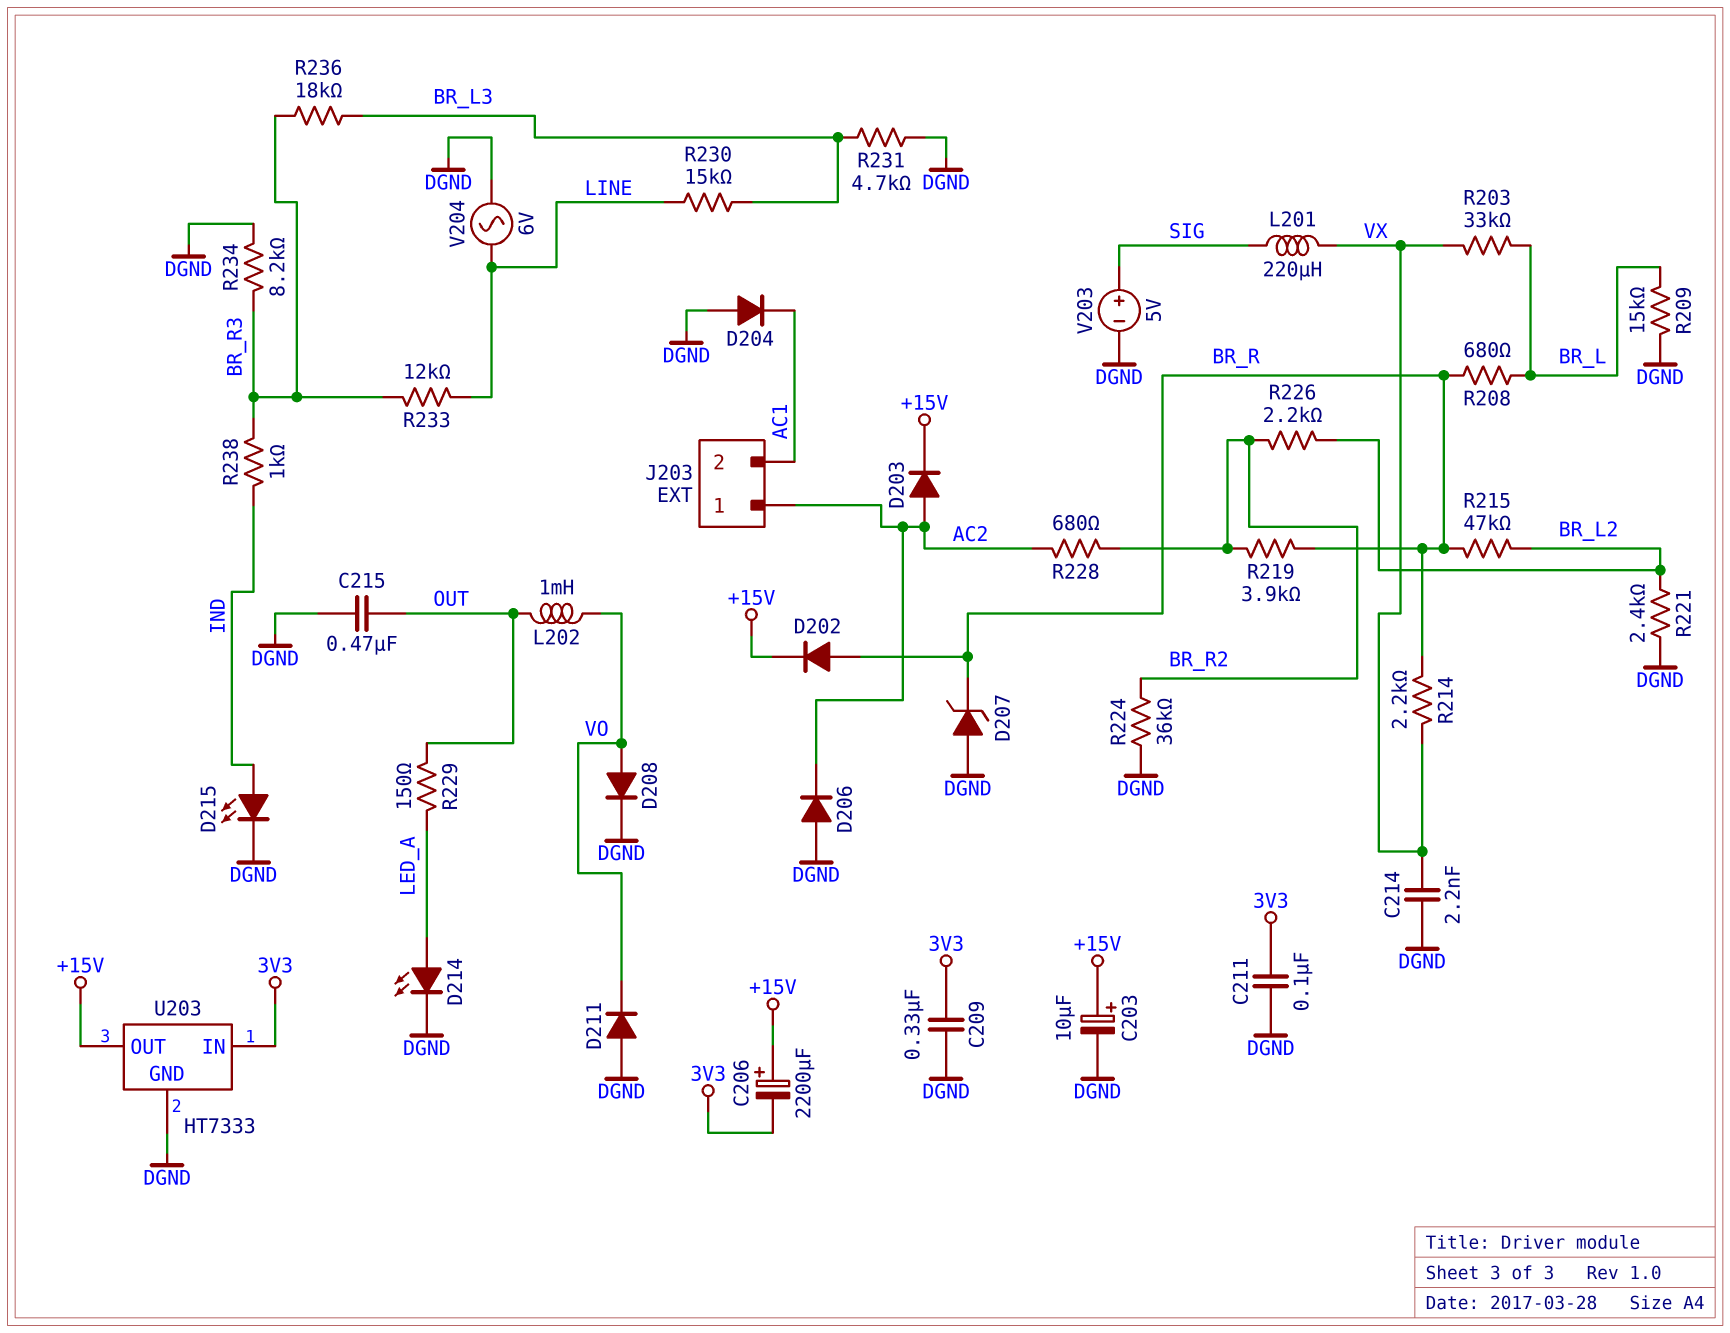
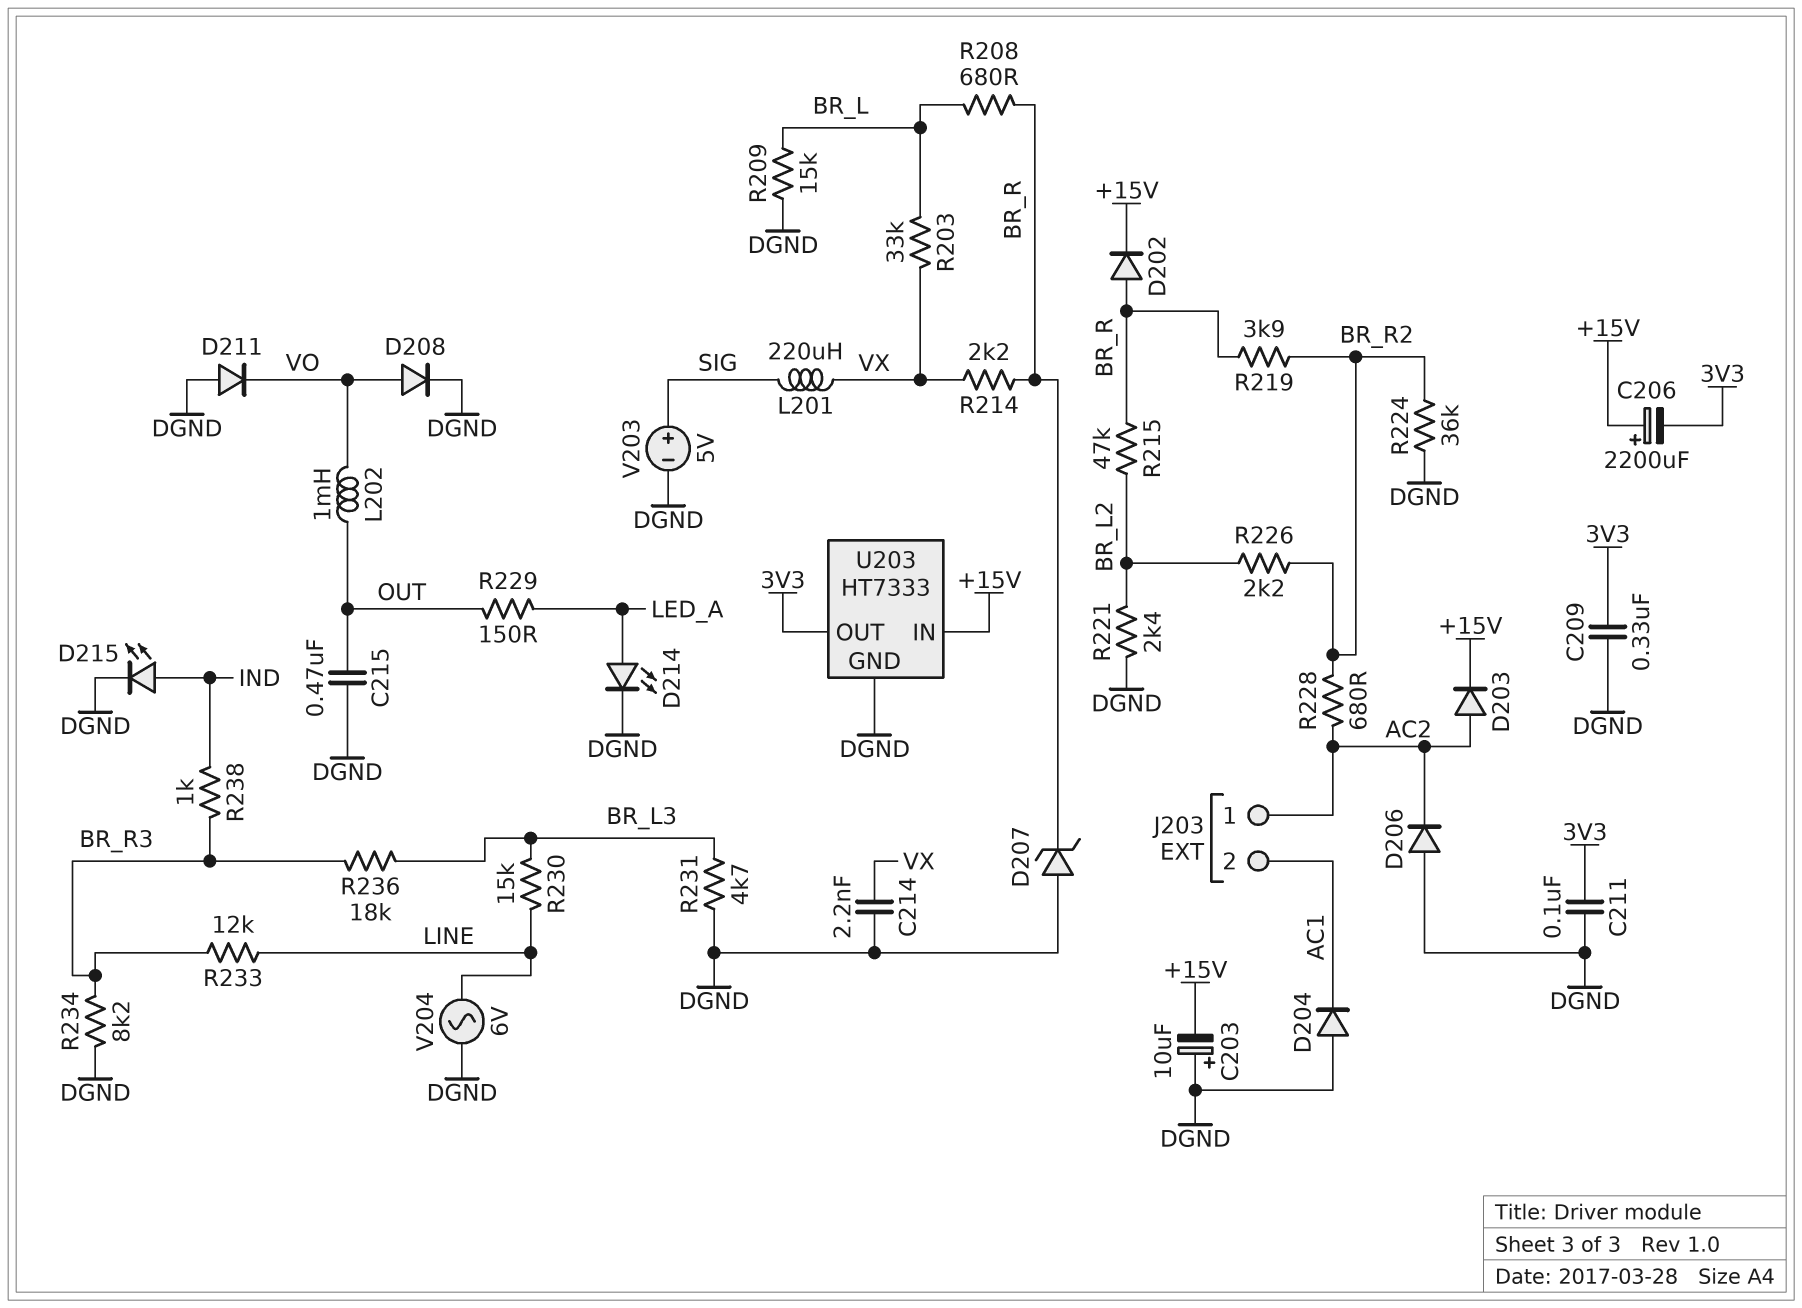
C203: 10uF (plus +15V, minus DGND) -> 10uF (plus DGND, minus +15V)
U203 pin IN: 3V3 -> +15V
U203 pin OUT: +15V -> 3V3

